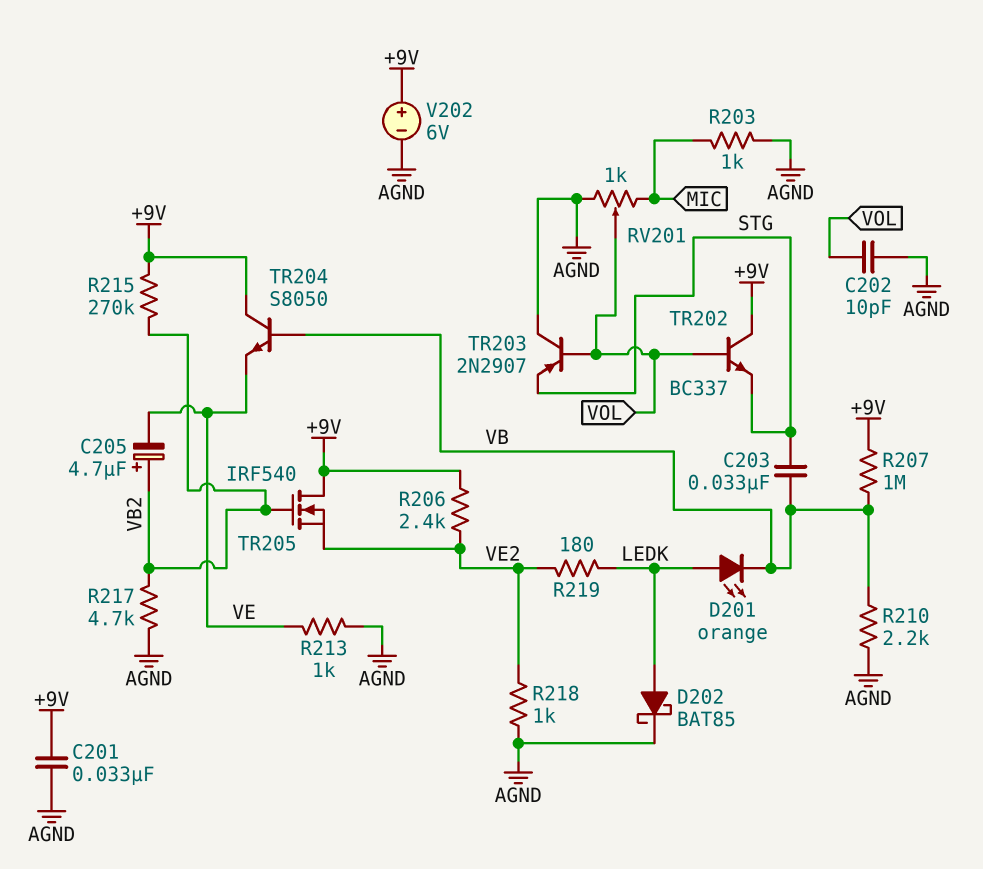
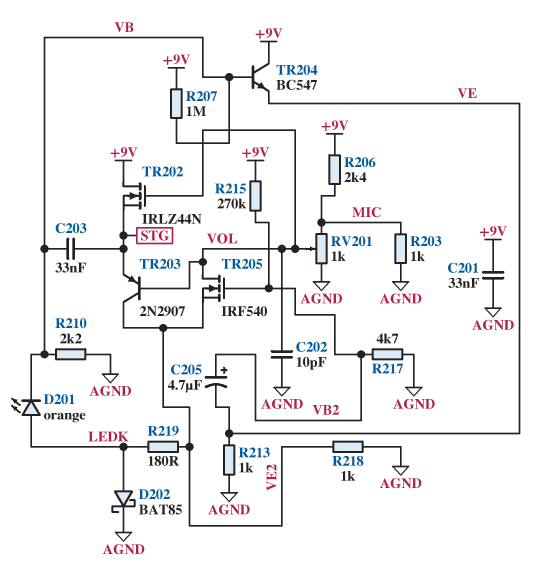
R206: 2.4k (+9V, VE2) -> 2.4k (+9V, MIC)
TR202: NPN BC337 (B VOL, C +9V, E STG) -> NMOS IRLZ44N (G VOL, D +9V, S STG)
TR203: PNP 2N2907 (B VOL, C AGND, E STG) -> PNP 2N2907 (B VOL, C VE2, E STG)
TR204: NPN S8050 (B VB, C +9V, E VE) -> NPN BC547 (B VB, C +9V, E VE)
TR205: NMOS IRF540 (G VB2, D +9V, S VE2) -> NMOS IRF540 (G VB2, D VOL, S VE2)
V202: 6V (plus +9V, minus AGND) -> none

